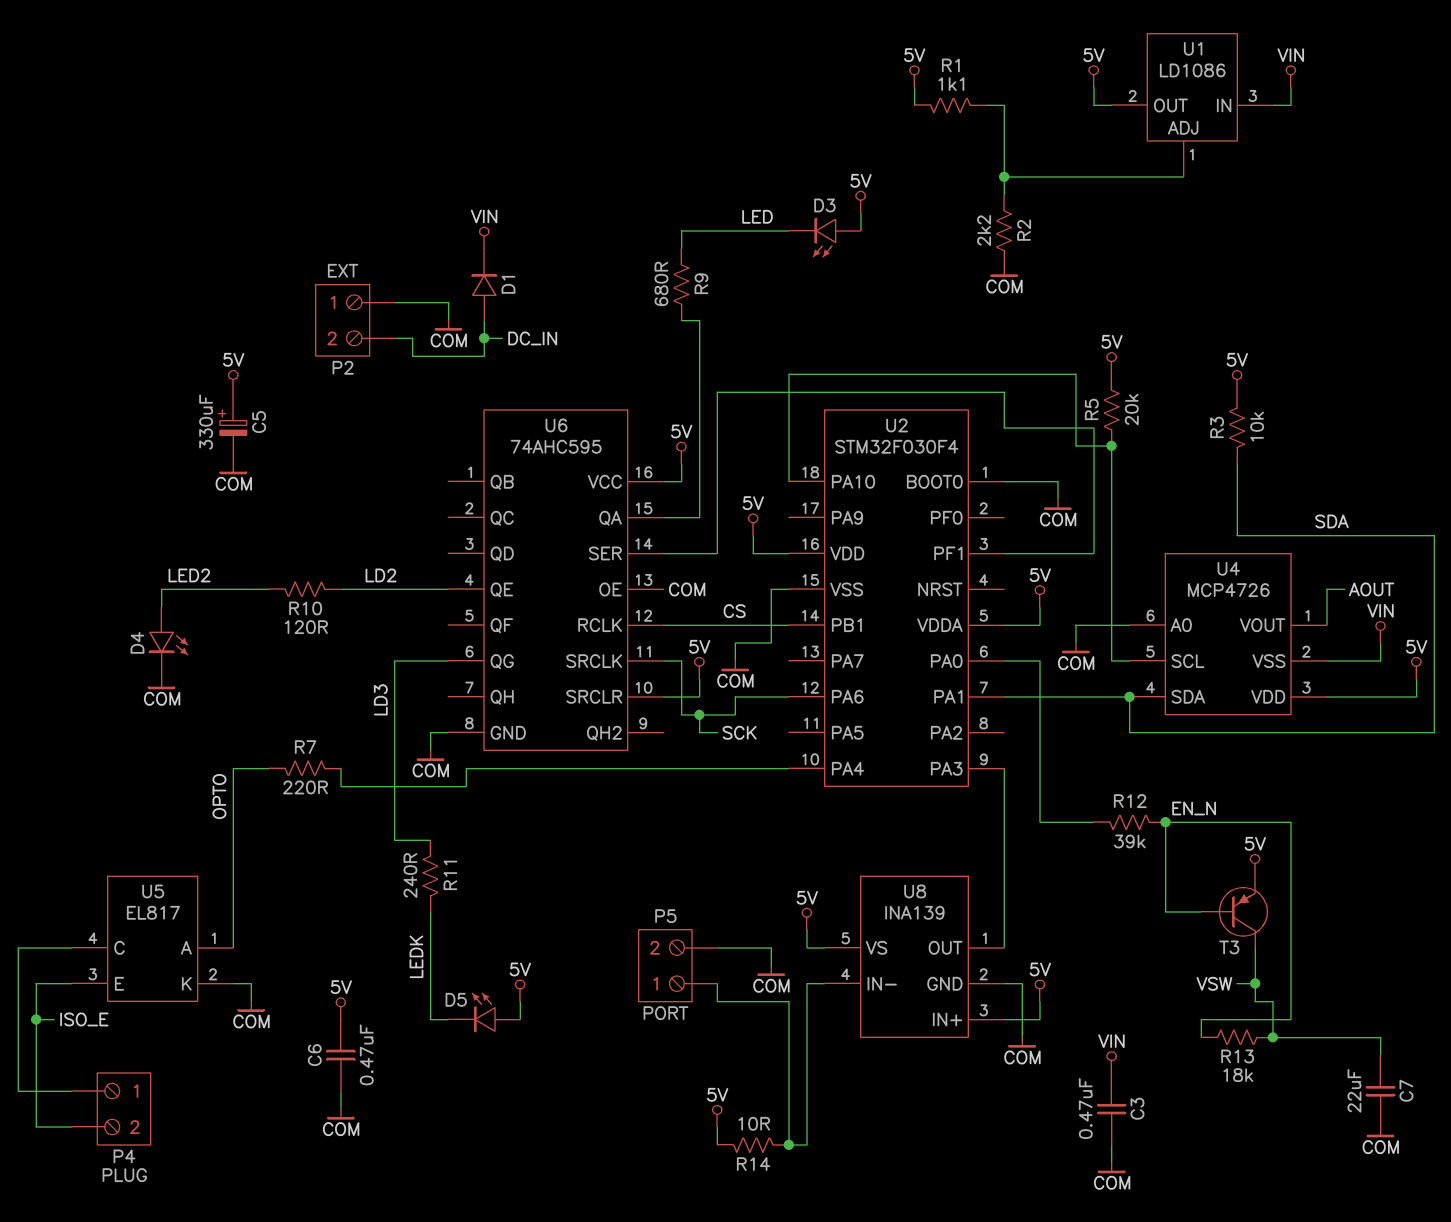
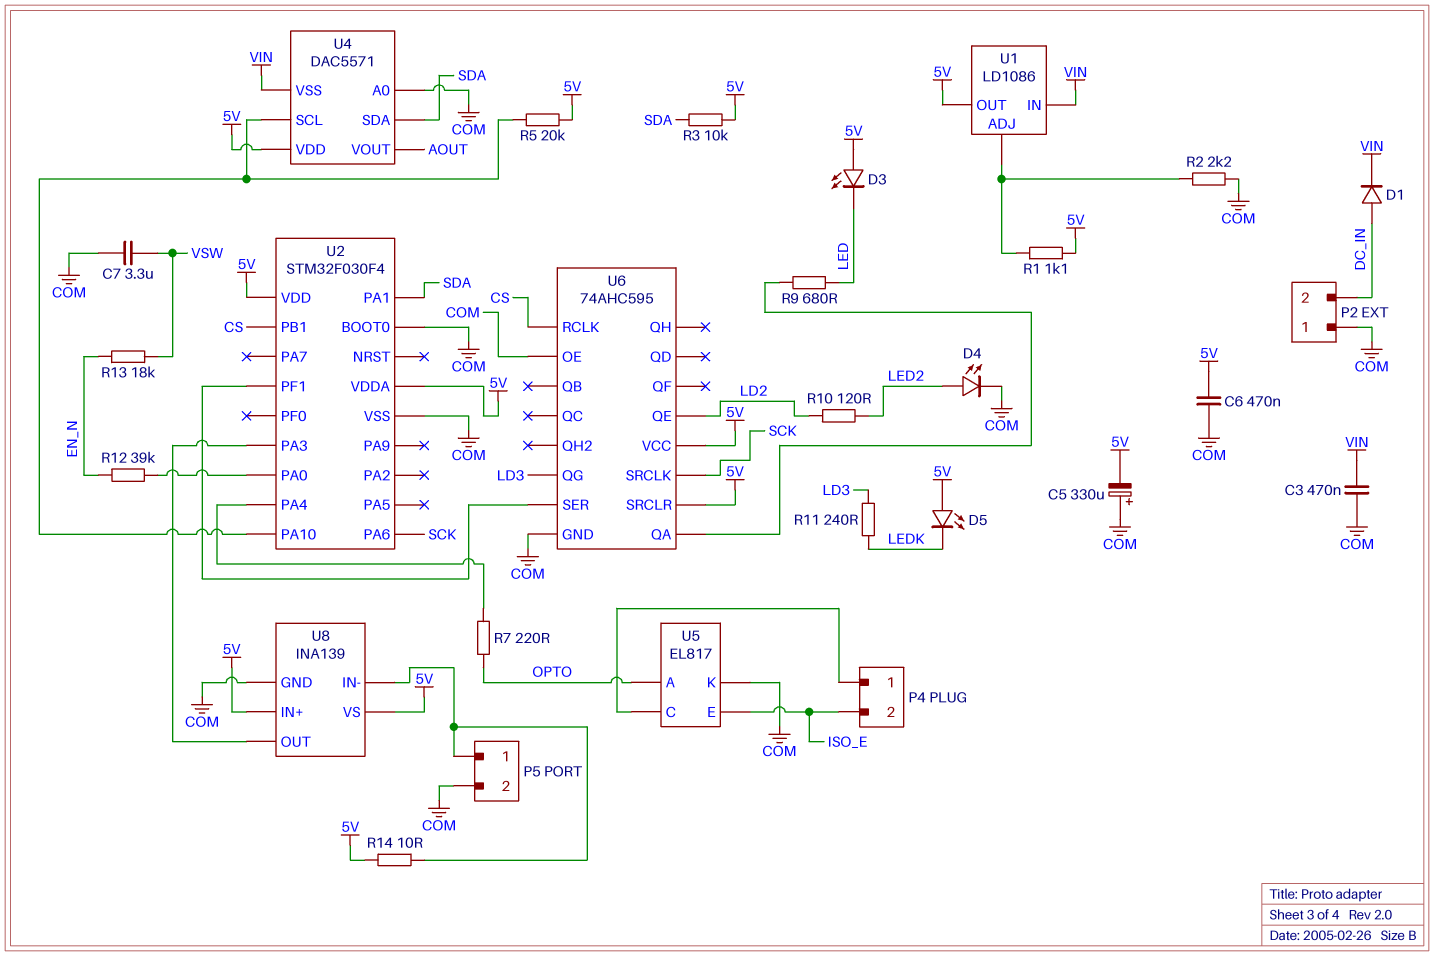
C5: 330uF (plus 5V, minus COM) -> 330uF (plus COM, minus 5V)
C7: 22uF (COM, VSW) -> 3.3uF (COM, VSW)
T3: PNP (B EN_N, C VSW, E 5V) -> none
U4: MCP4726 -> DAC5571

